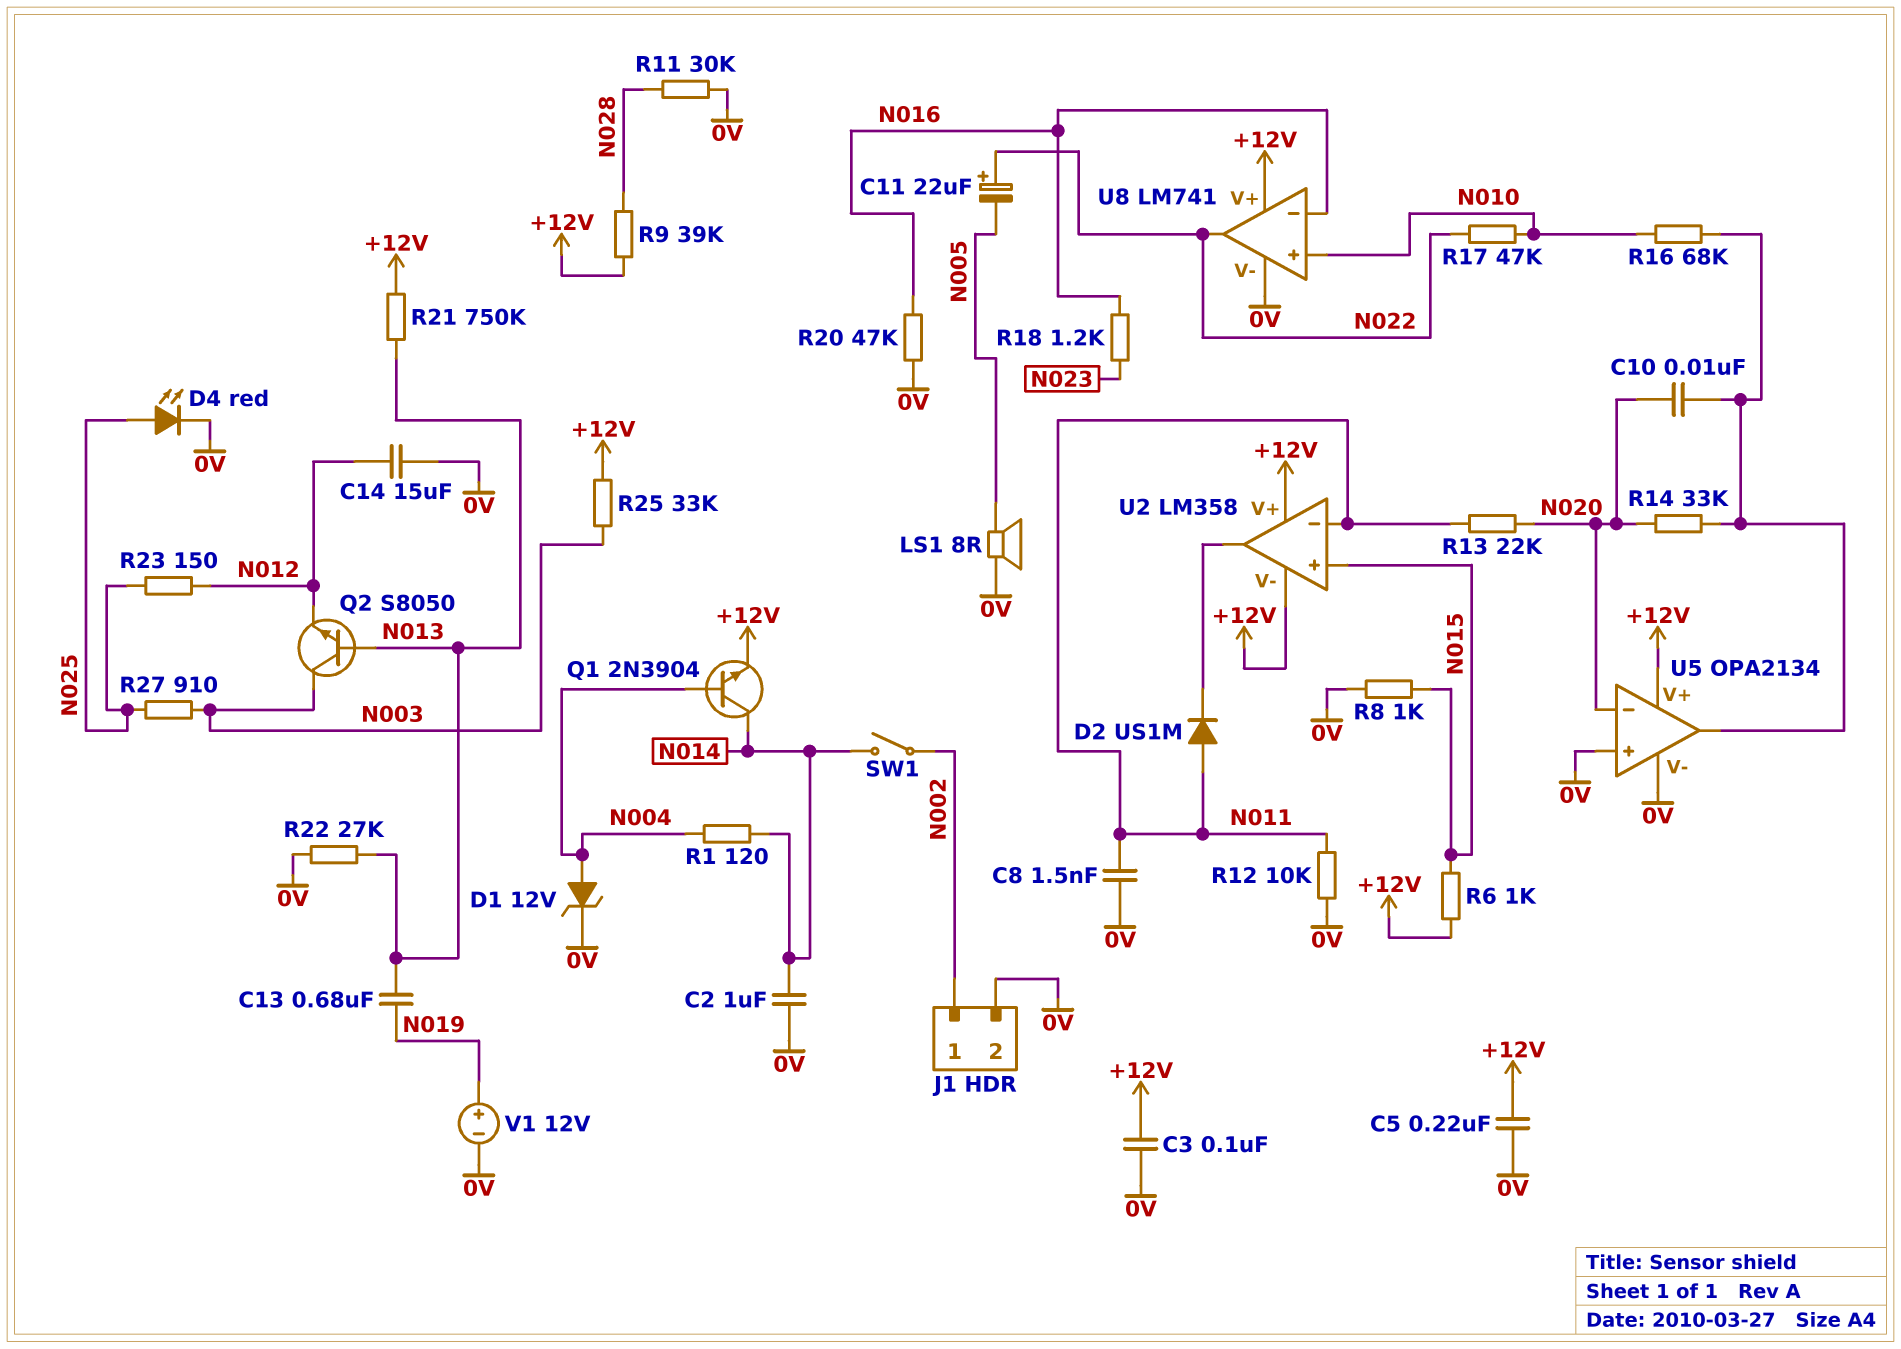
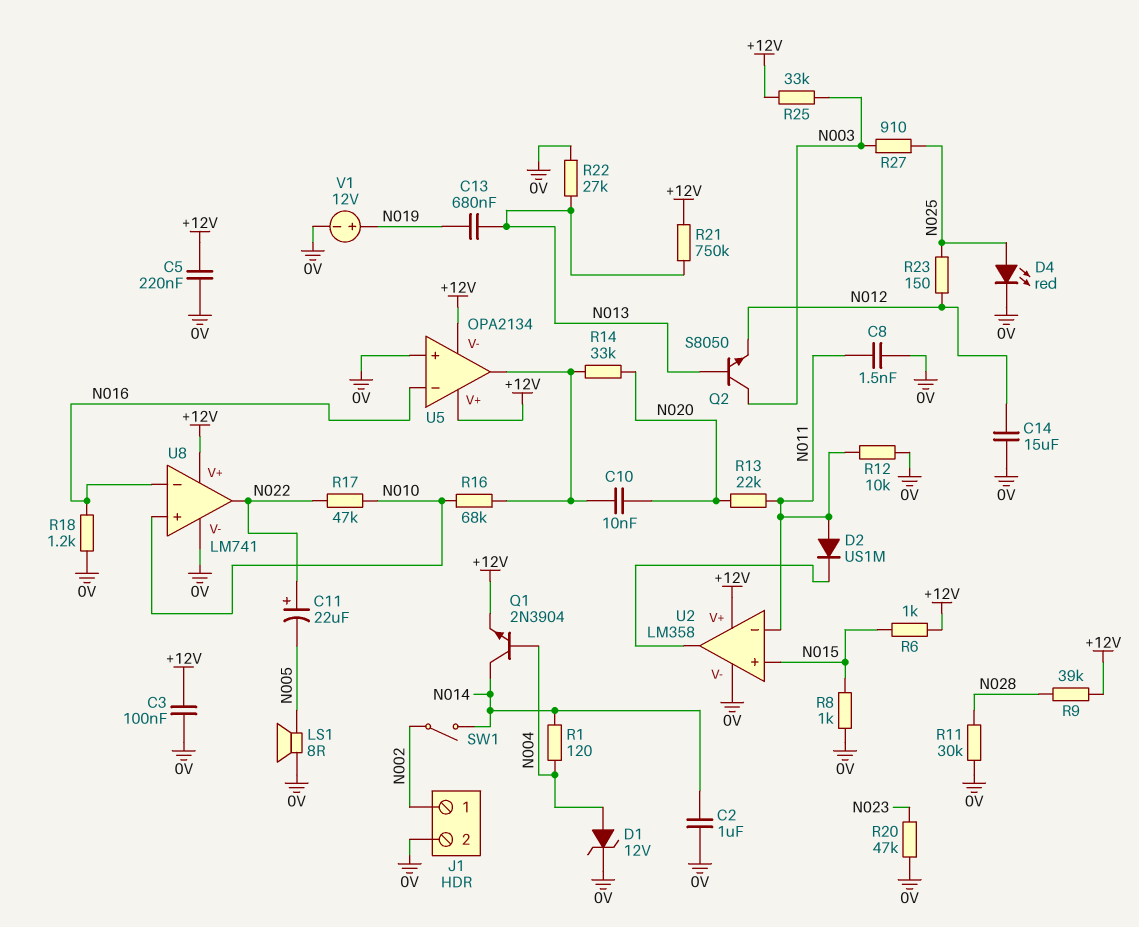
R18: 1.2k (N016, N023) -> 1.2k (0V, N016)
R20: 47k (0V, N016) -> 47k (0V, N023)
U2 pin V-: +12V -> 0V
U5 pin V-: 0V -> +12V
U5 pin in-: N020 -> N016

